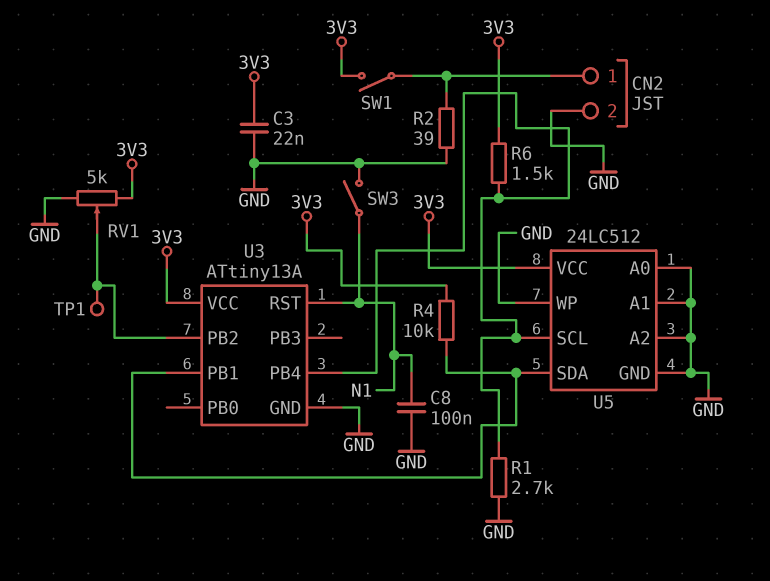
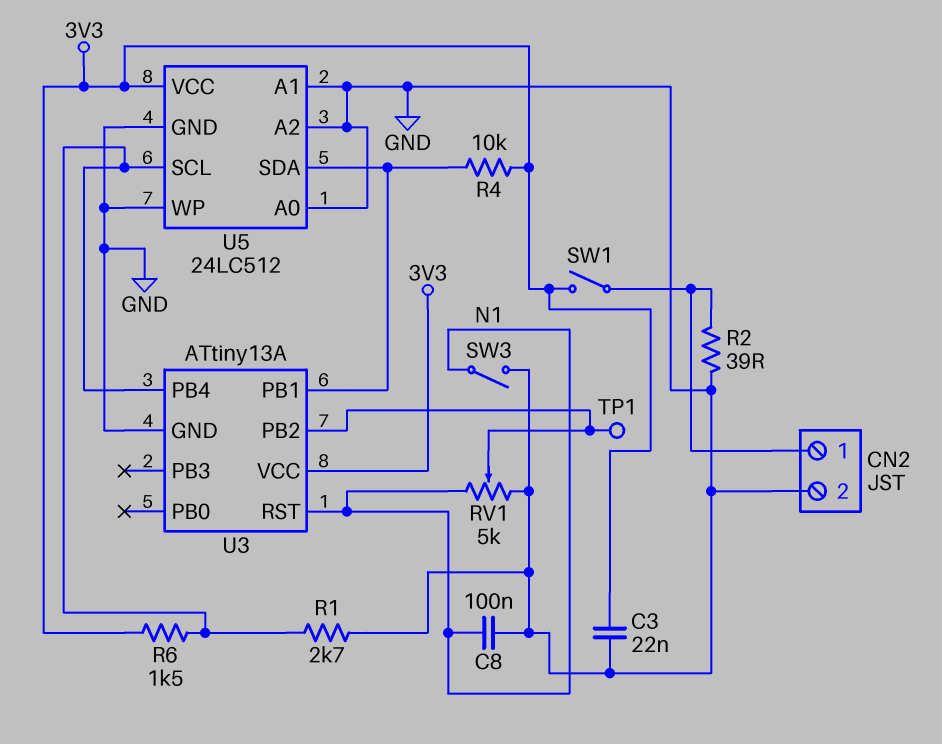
RV1: 5k (3V3, GND, wiper U3/PB2) -> 5k (GND, N1, wiper U3/PB2)

